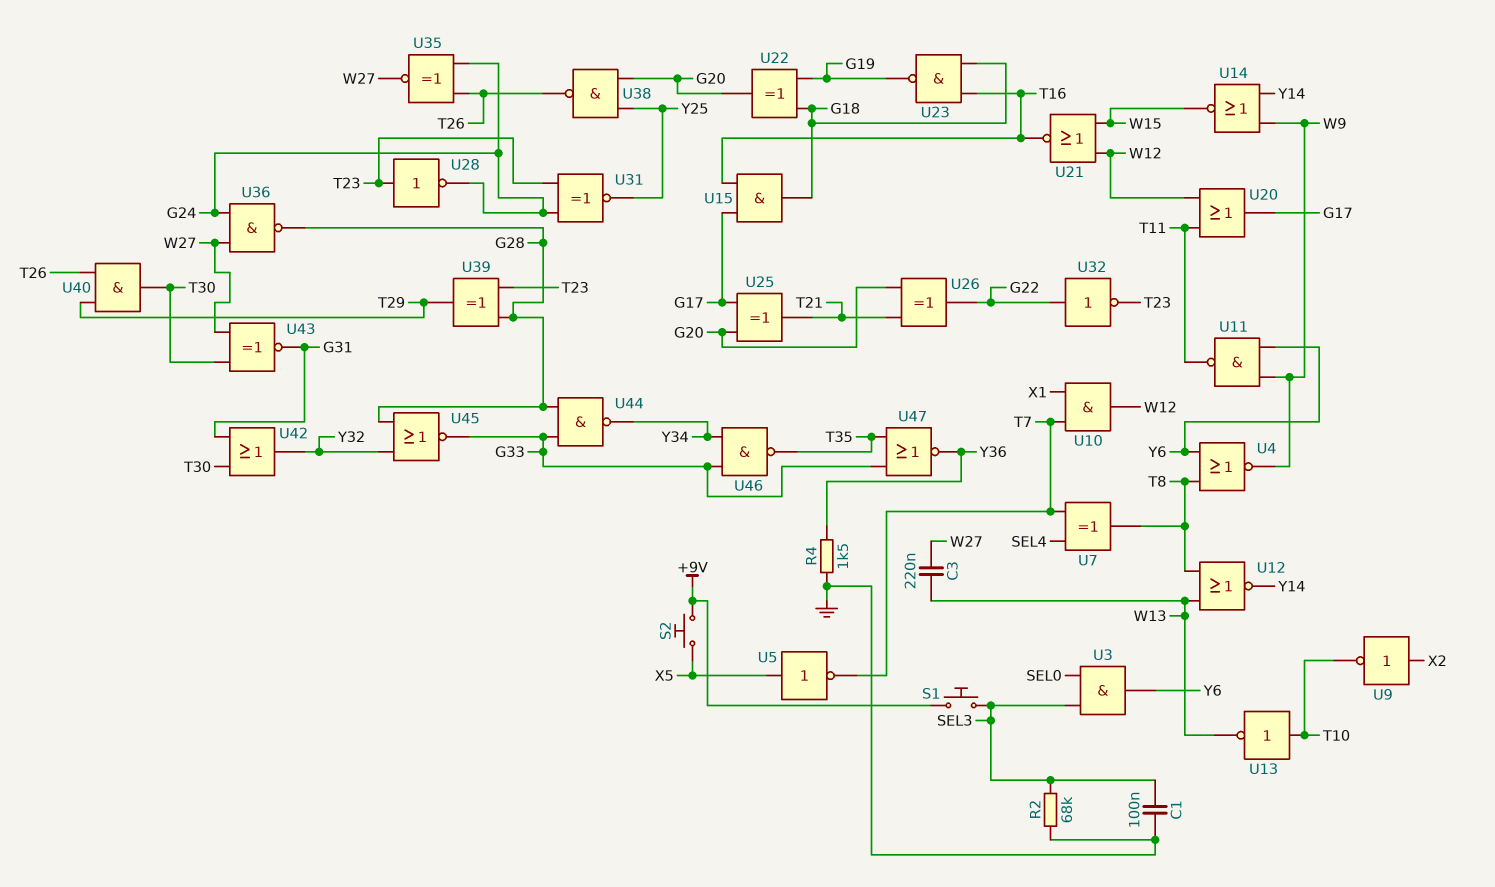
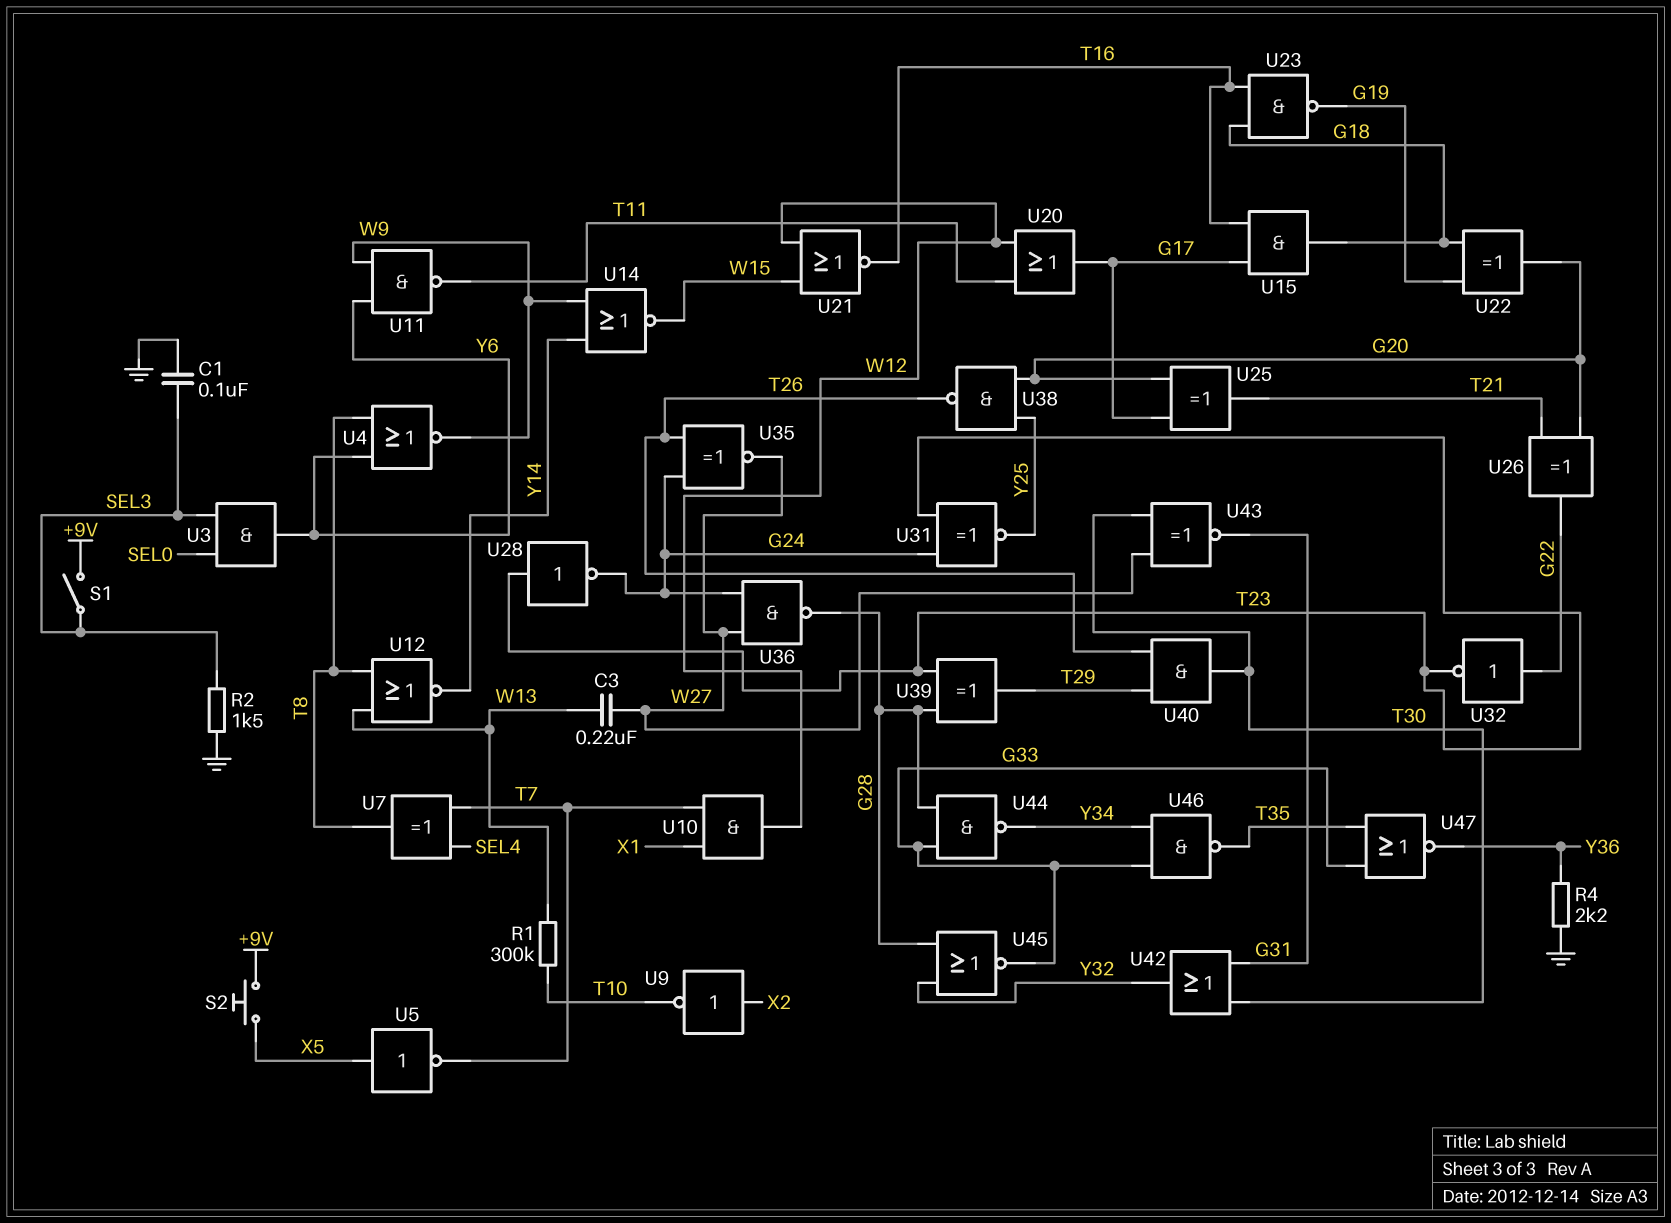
R1: none -> 300k (T10, W13)
R2: 68k (GND, SEL3) -> 1.5k (GND, SEL3)
R4: 1.5k (GND, Y36) -> 2.2k (GND, Y36)
S1: button (+9V, SEL3) -> switch (+9V, SEL3)
U13: NOT (in T10, out W13) -> none

